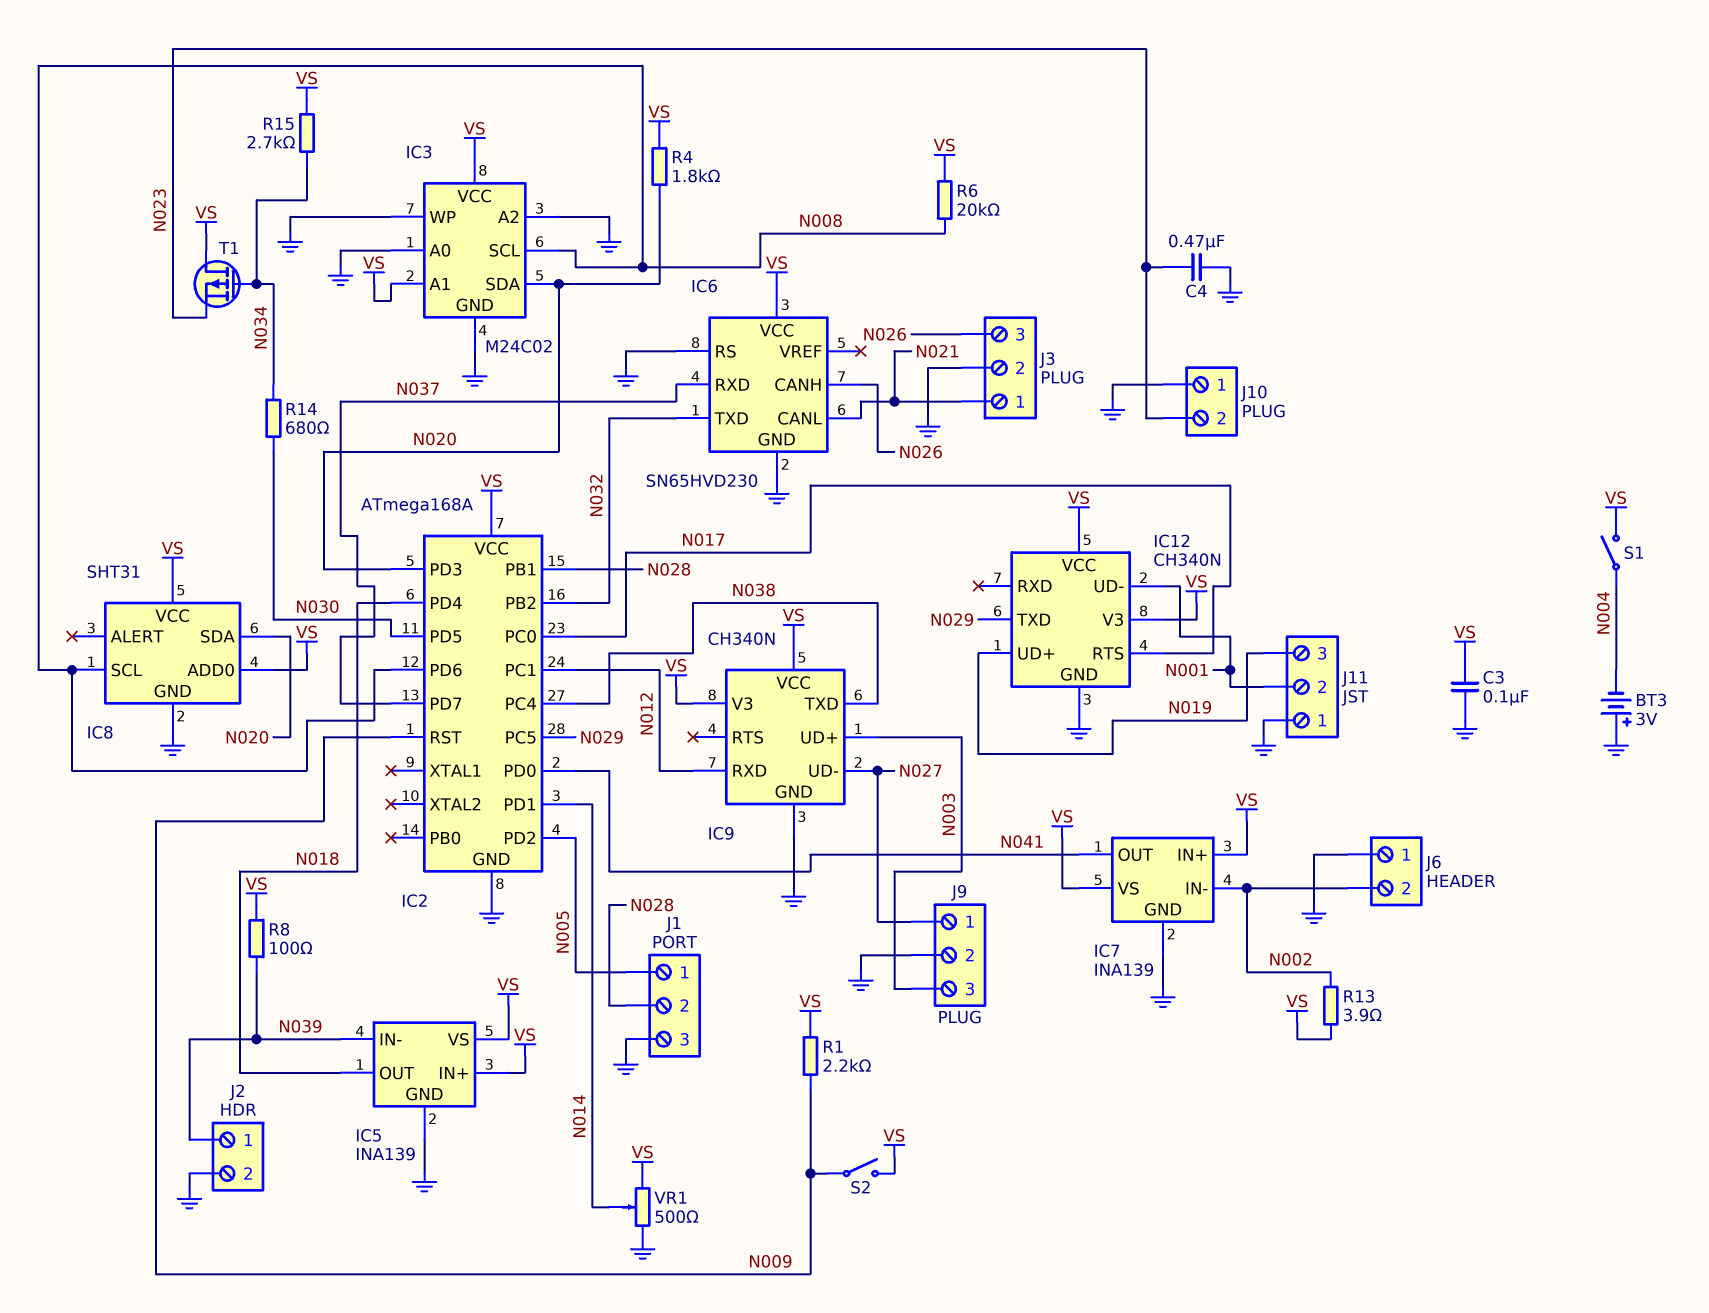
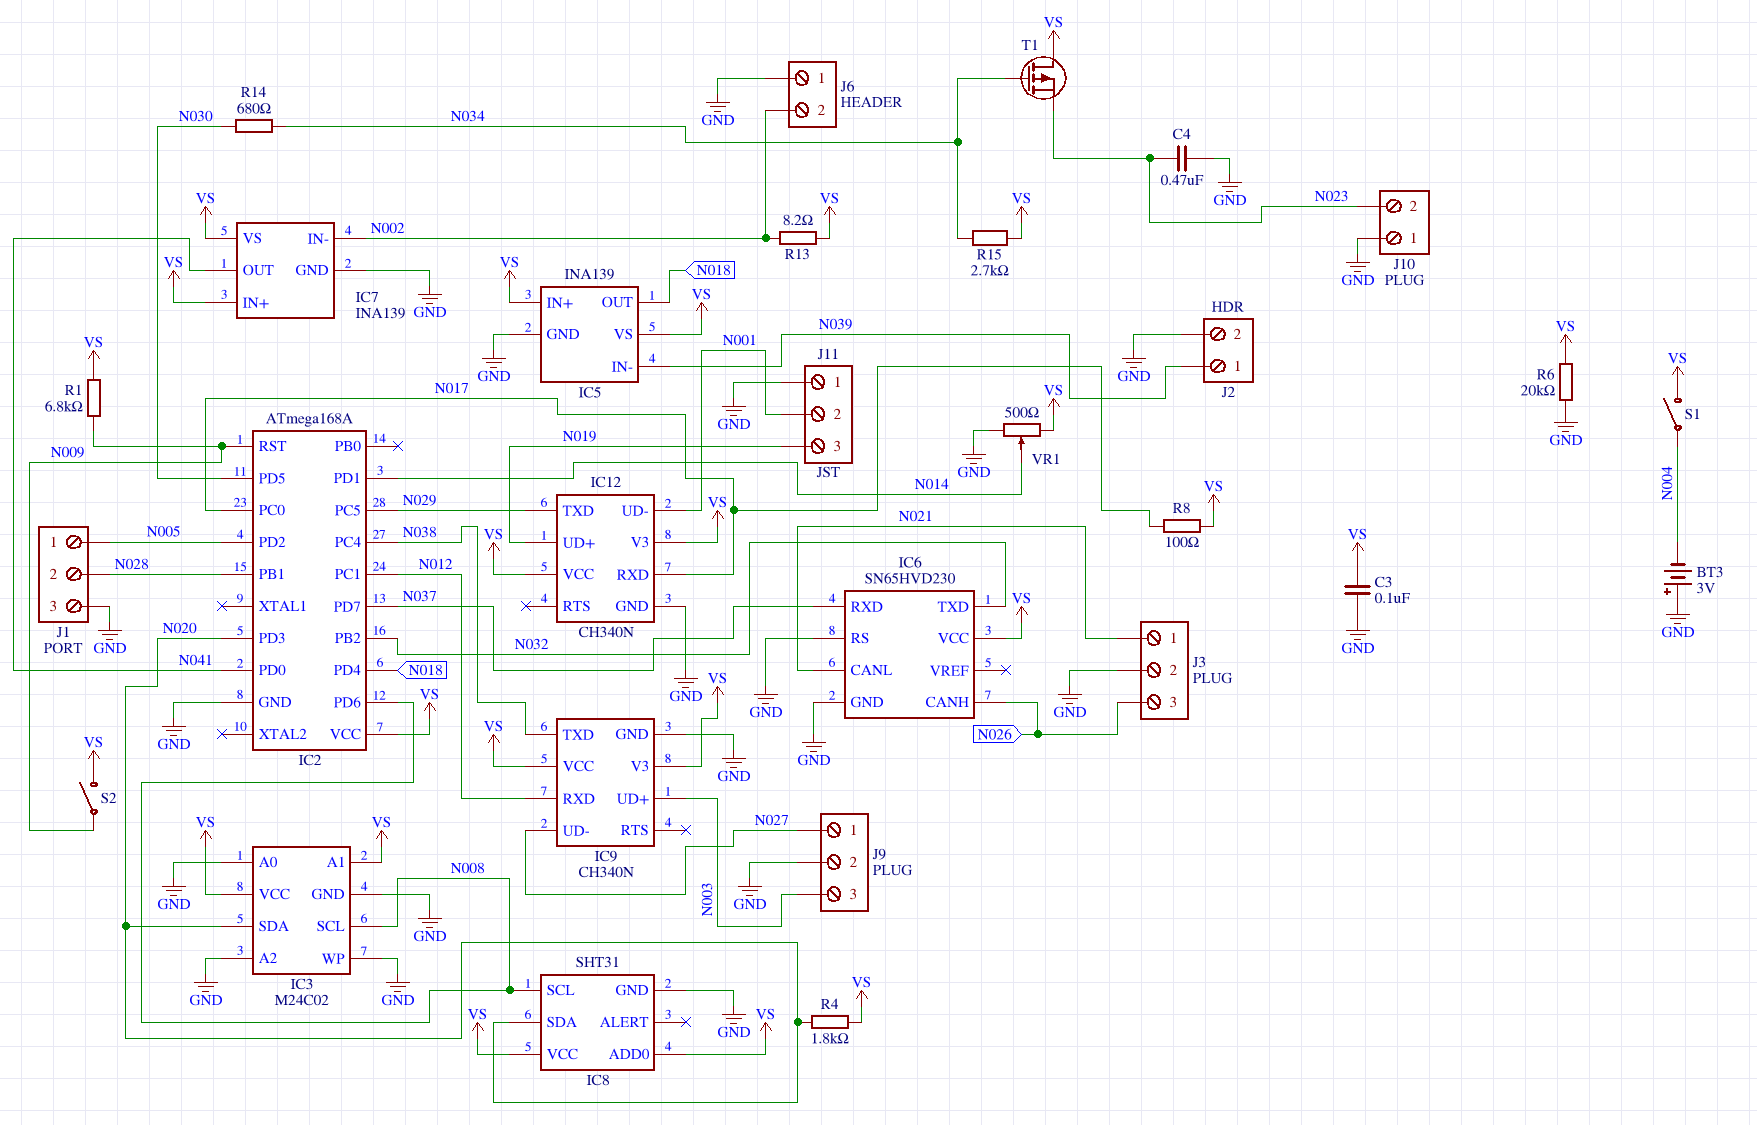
IC12 pin RTS: N017 -> none
IC12 pin RXD: none -> N017
R1: 2.2k (N009, VS) -> 6.8k (N009, VS)
R6: 20k (N008, VS) -> 20k (GND, VS)
R8: 100 (N039, VS) -> 100 (N017, VS)
R13: 3.9 (N002, VS) -> 8.2 (N002, VS)

